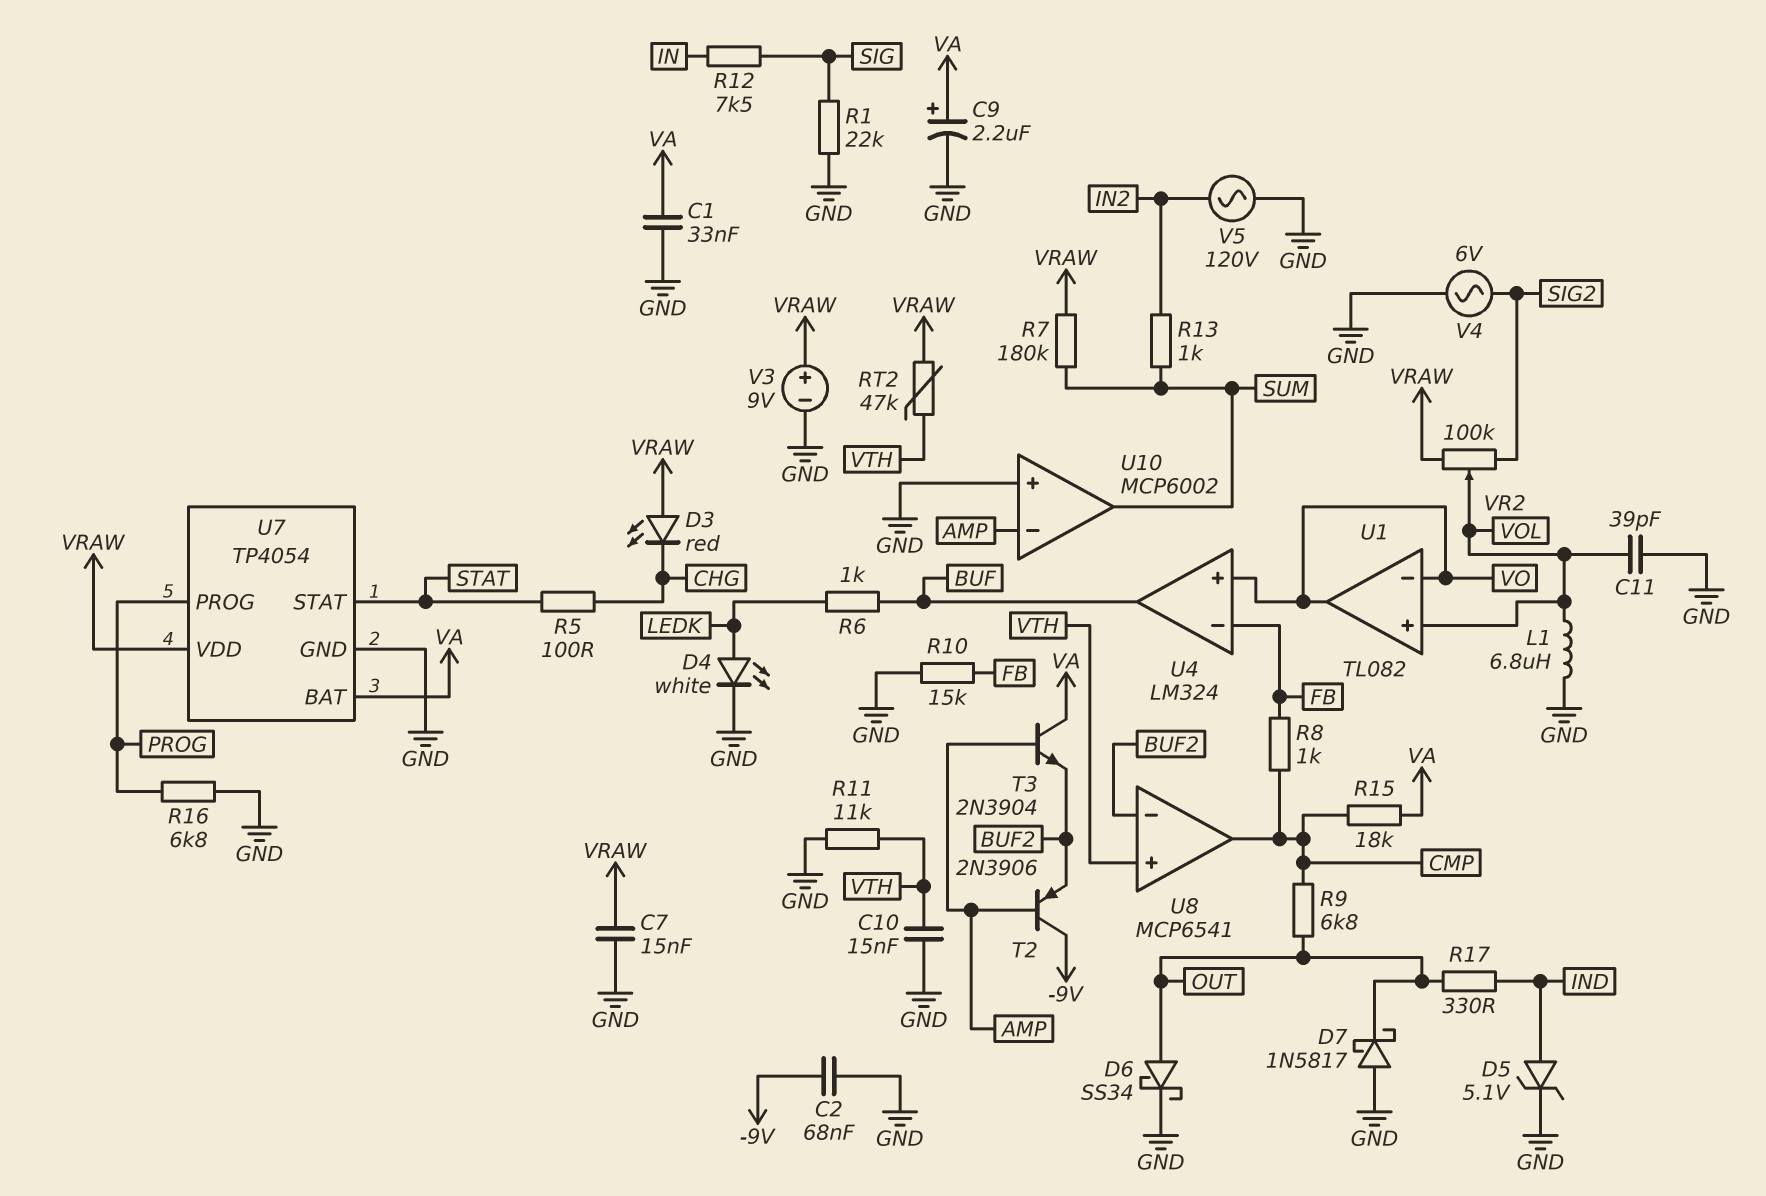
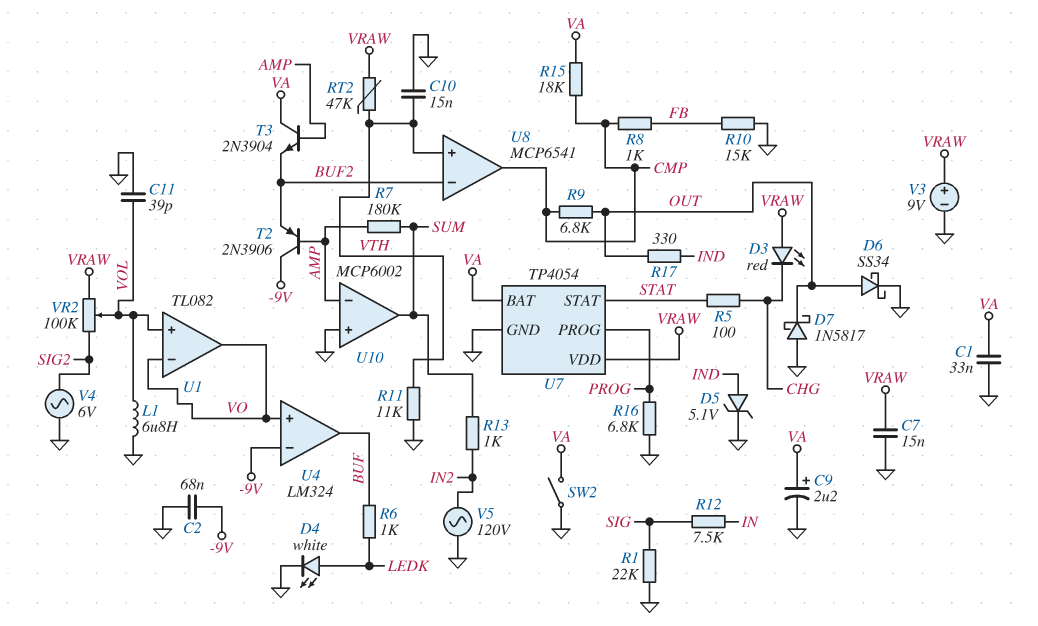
R7: 180k (SUM, VRAW) -> 180k (AMP, SUM)
SW2: none -> switch (GND, VA)
U4 pin in-: FB -> -9V

